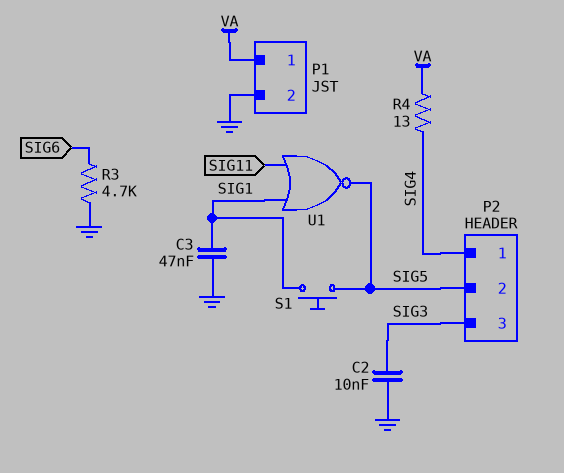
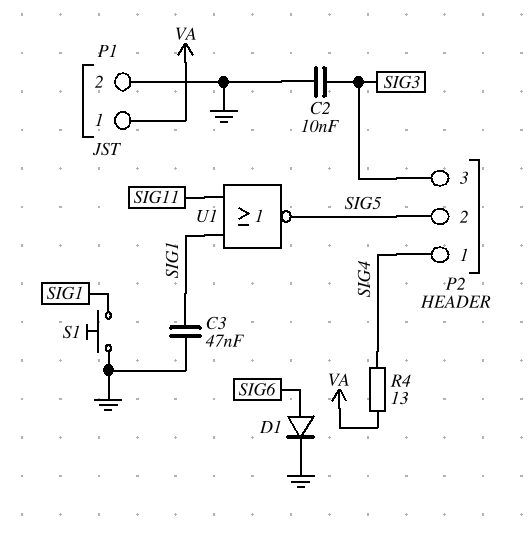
D1: none -> diode (A SIG6, K GND)
R3: 4.7k (GND, SIG6) -> none
S1: button (SIG1, SIG5) -> button (GND, SIG1)

